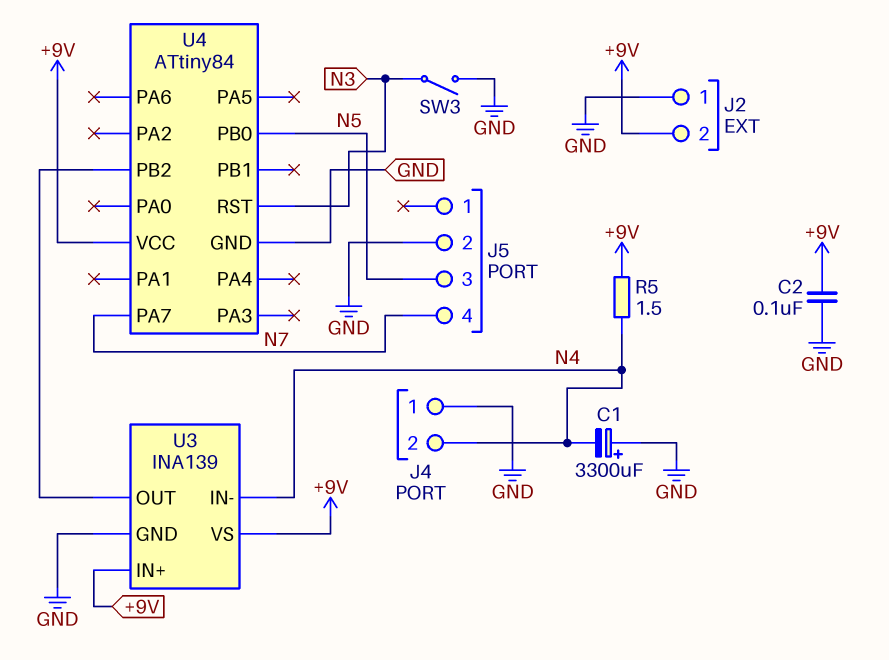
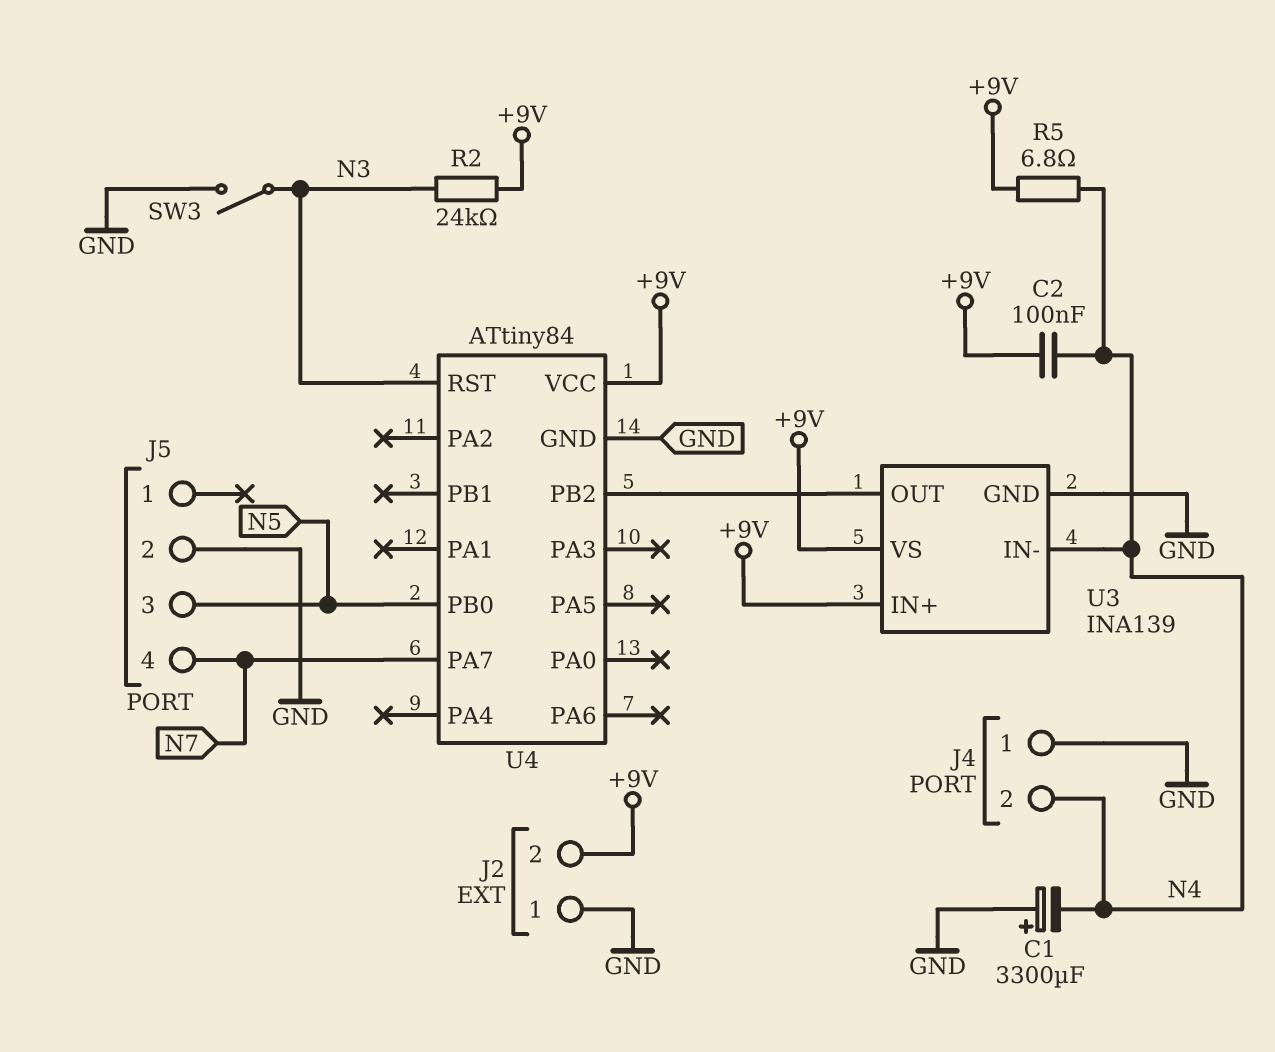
C2: 100nF (+9V, GND) -> 100nF (+9V, N4)
R2: none -> 24k (+9V, N3)
R5: 1.5 (+9V, N4) -> 6.8 (+9V, N4)

